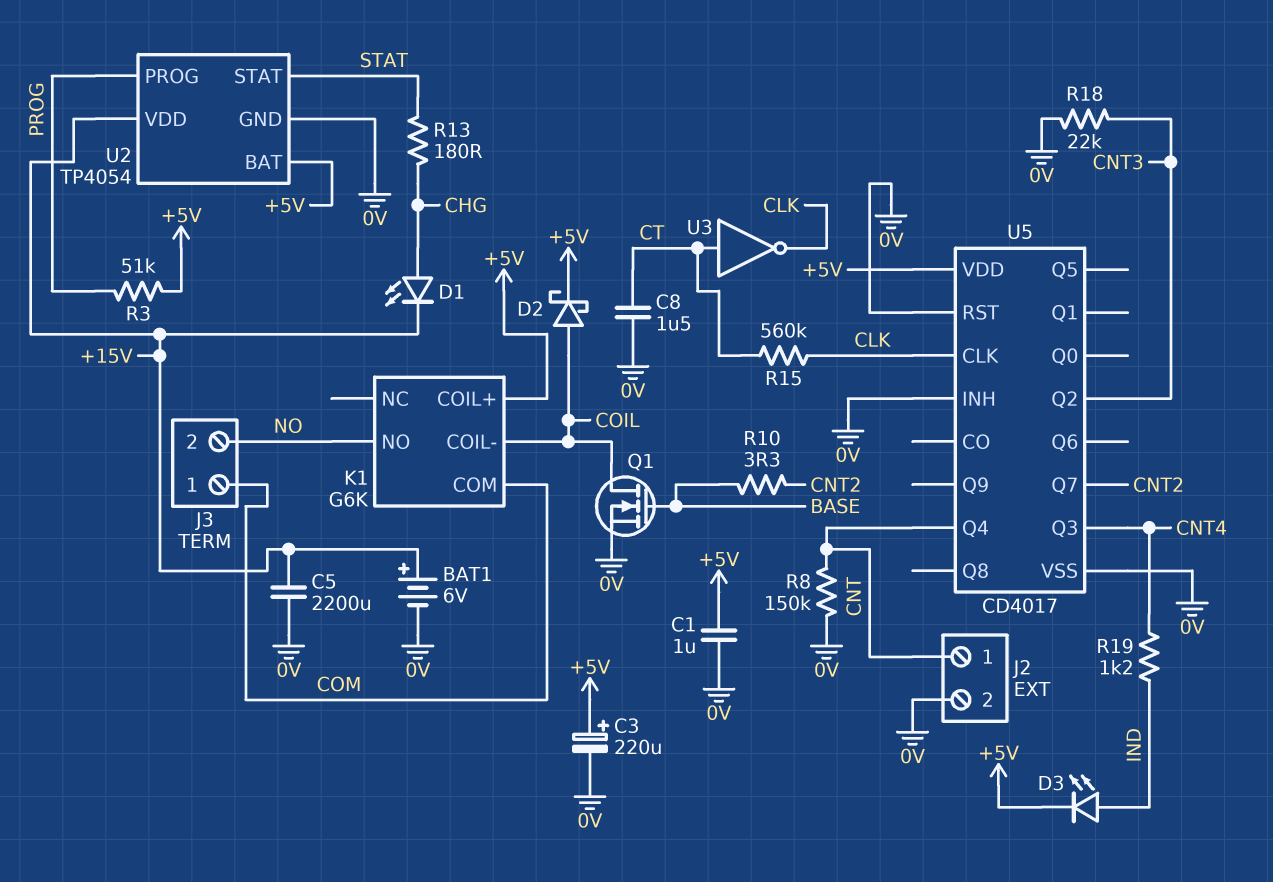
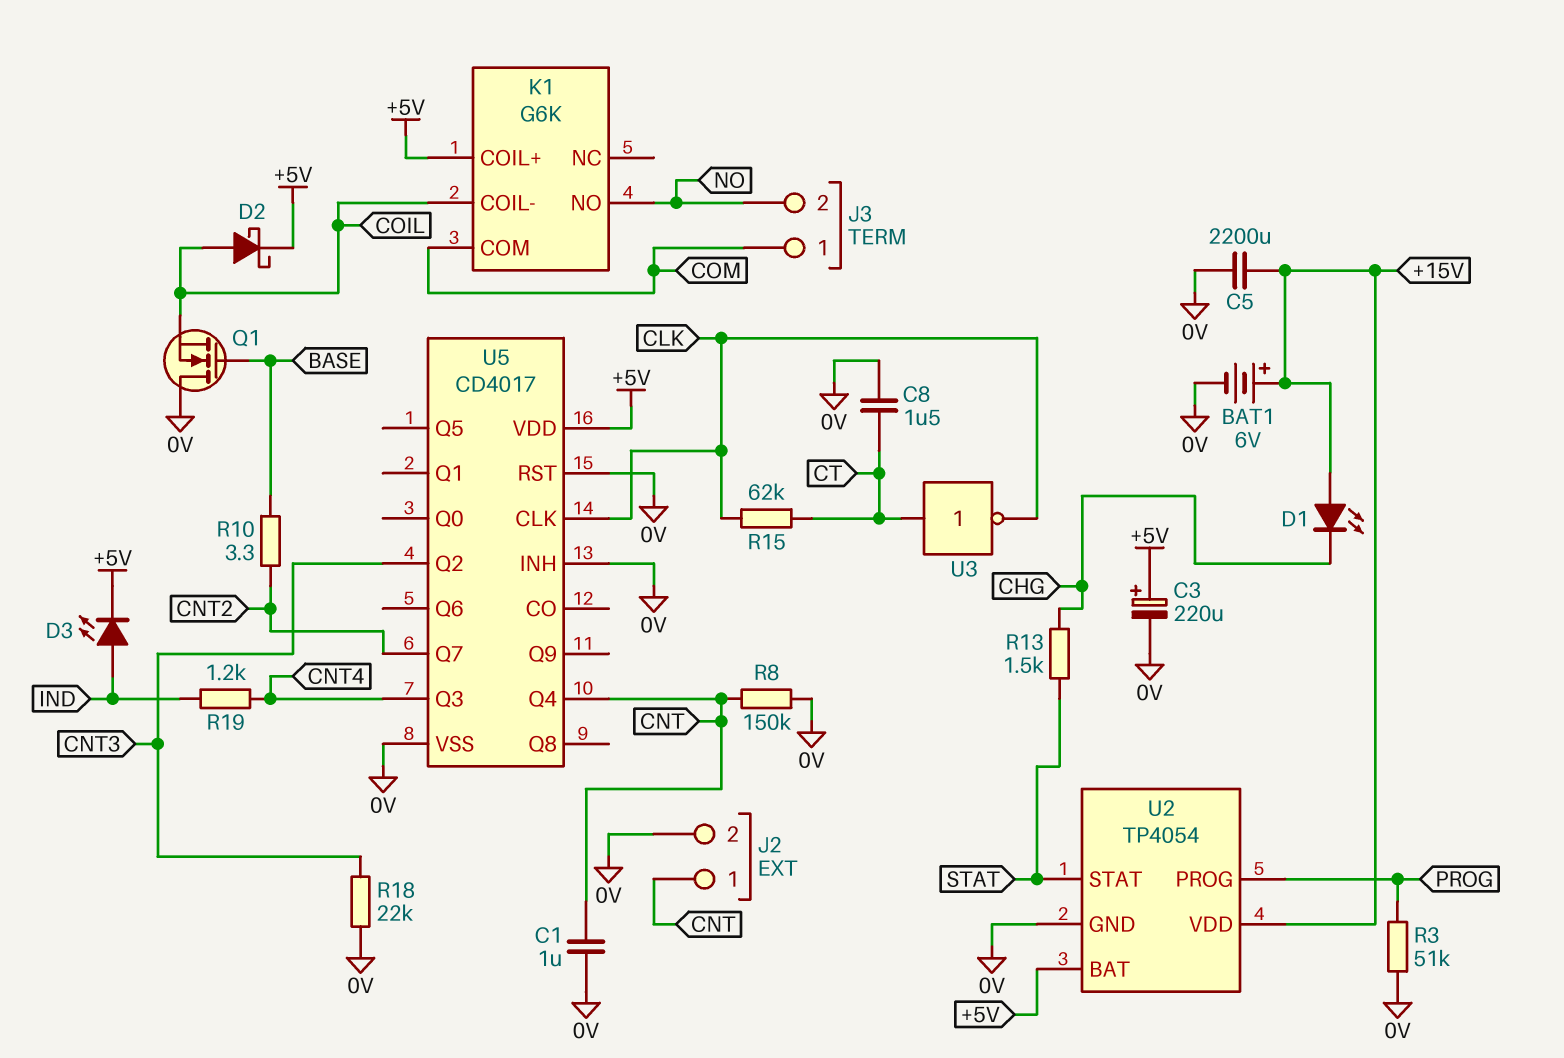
C1: 1uF (+5V, 0V) -> 1uF (0V, CNT)
D1: LED (A CHG, K +15V) -> LED (A +15V, K CHG)
Q1: NMOS (G BASE, D COIL, S 0V) -> NMOS (G BASE, D 0V, S COIL)
R3: 51k (+5V, PROG) -> 51k (0V, PROG)
R13: 180 (CHG, STAT) -> 1.5k (CHG, STAT)
R15: 560k (CLK, CT) -> 62k (CLK, CT)

